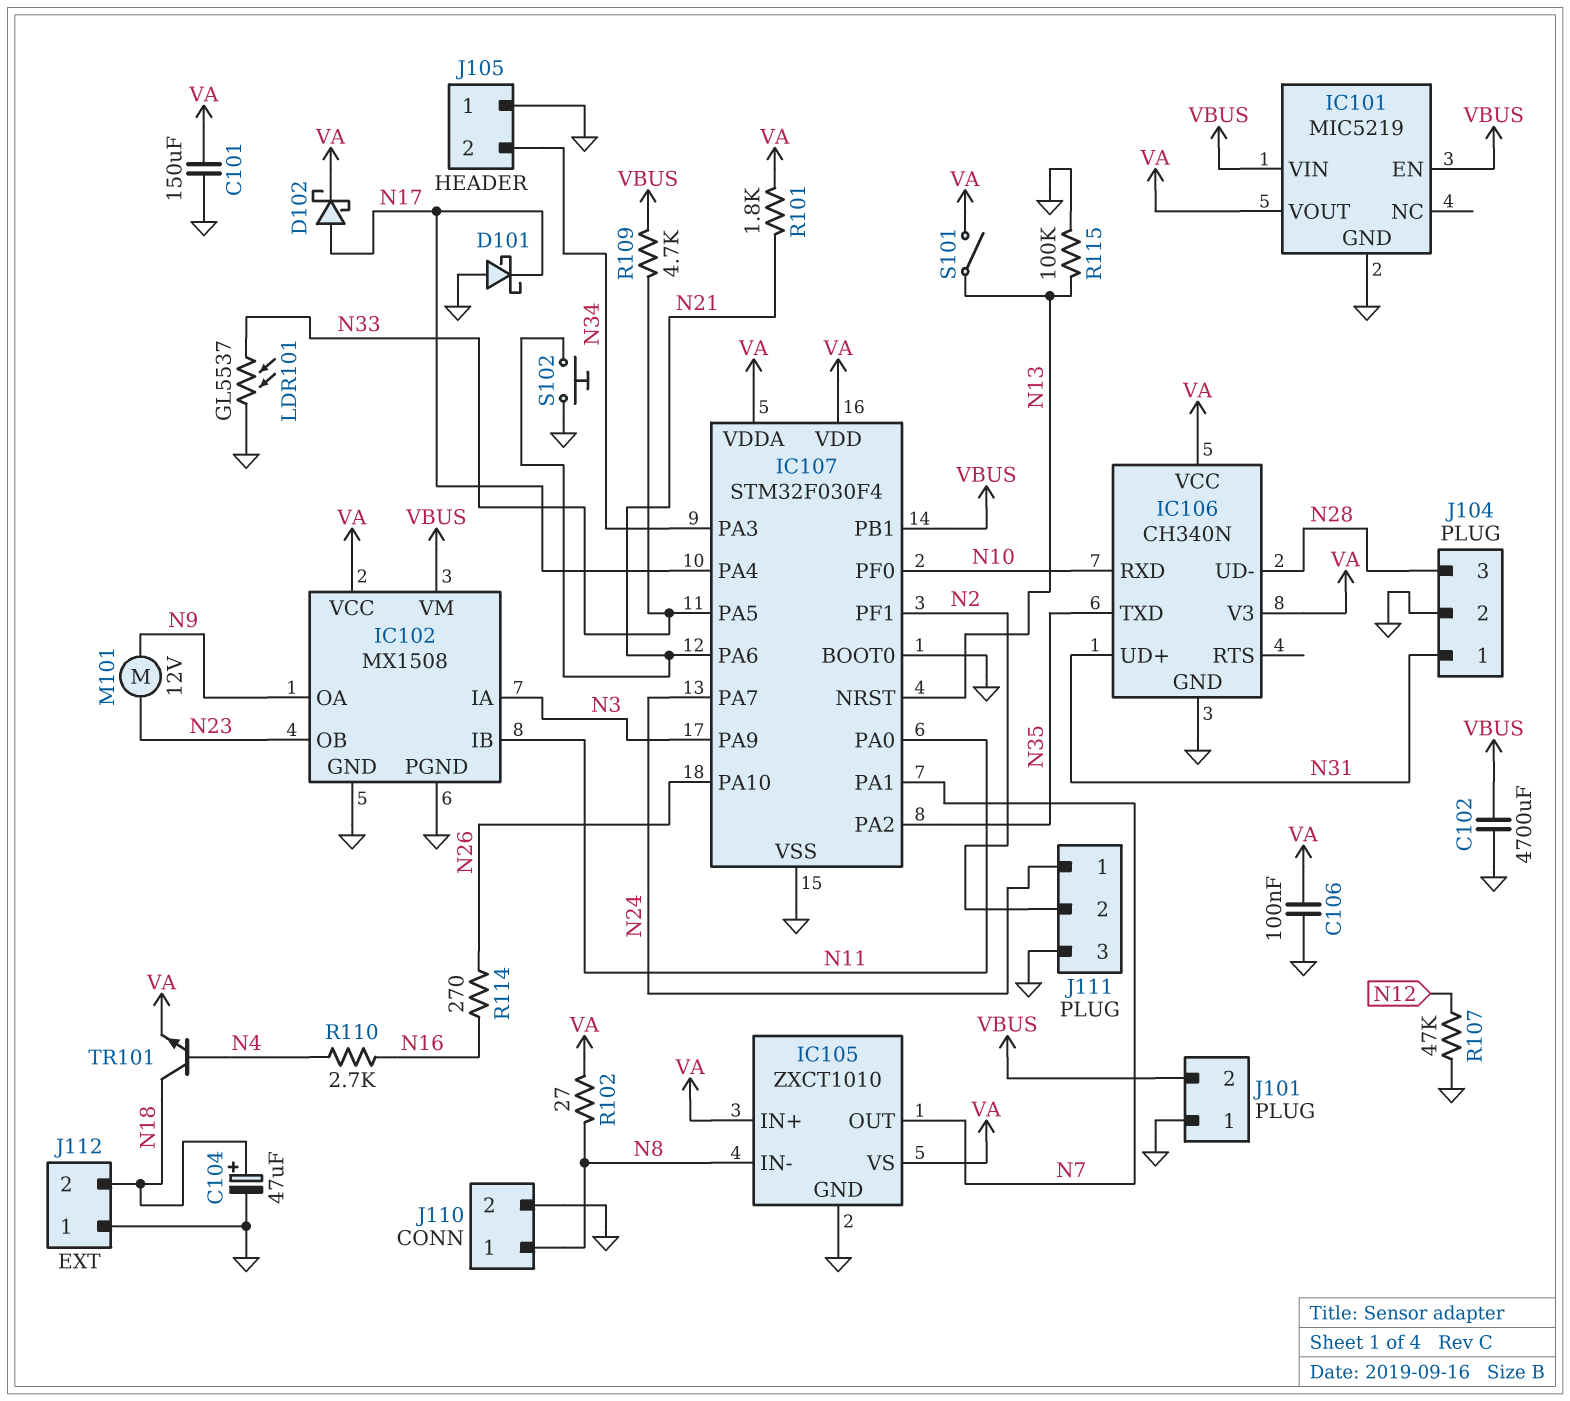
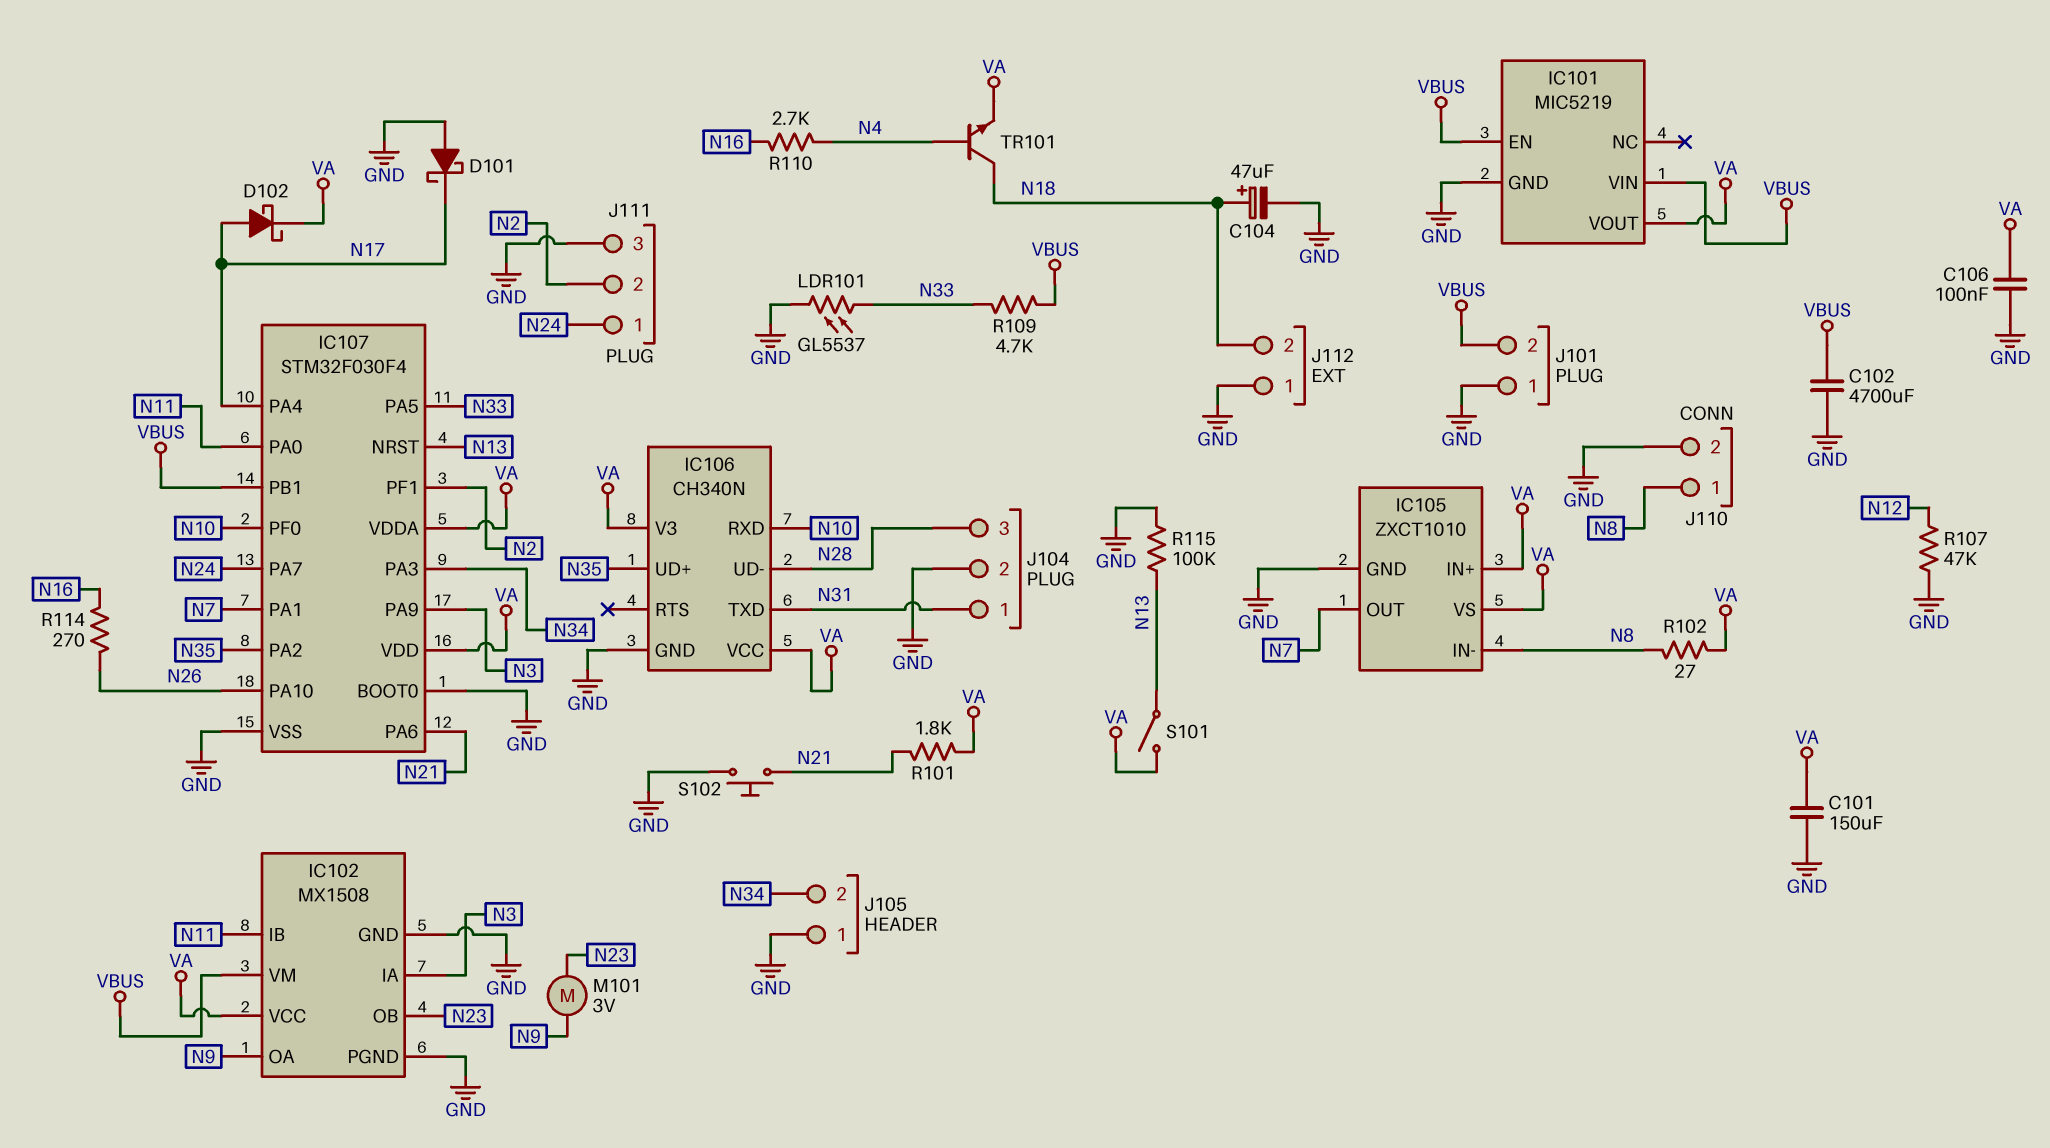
IC106 pin TXD: N35 -> N31
IC106 pin UD+: N31 -> N35
M101: motor 12V (N9, N23) -> motor 3V (N9, N23)

